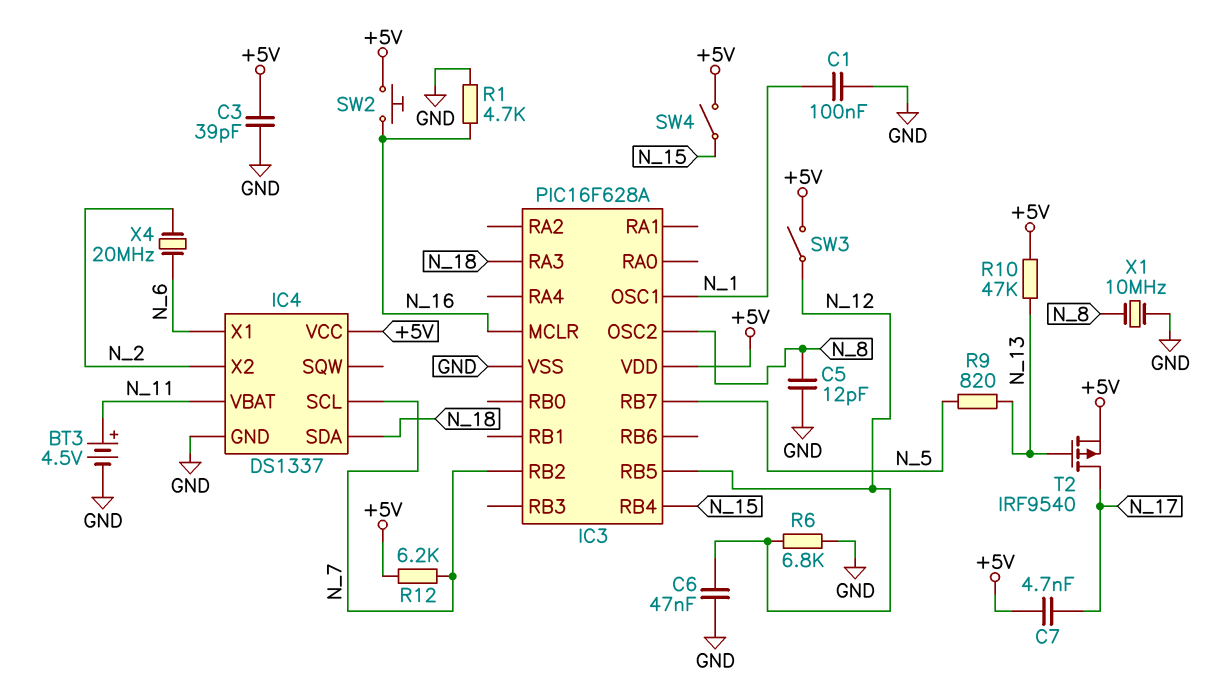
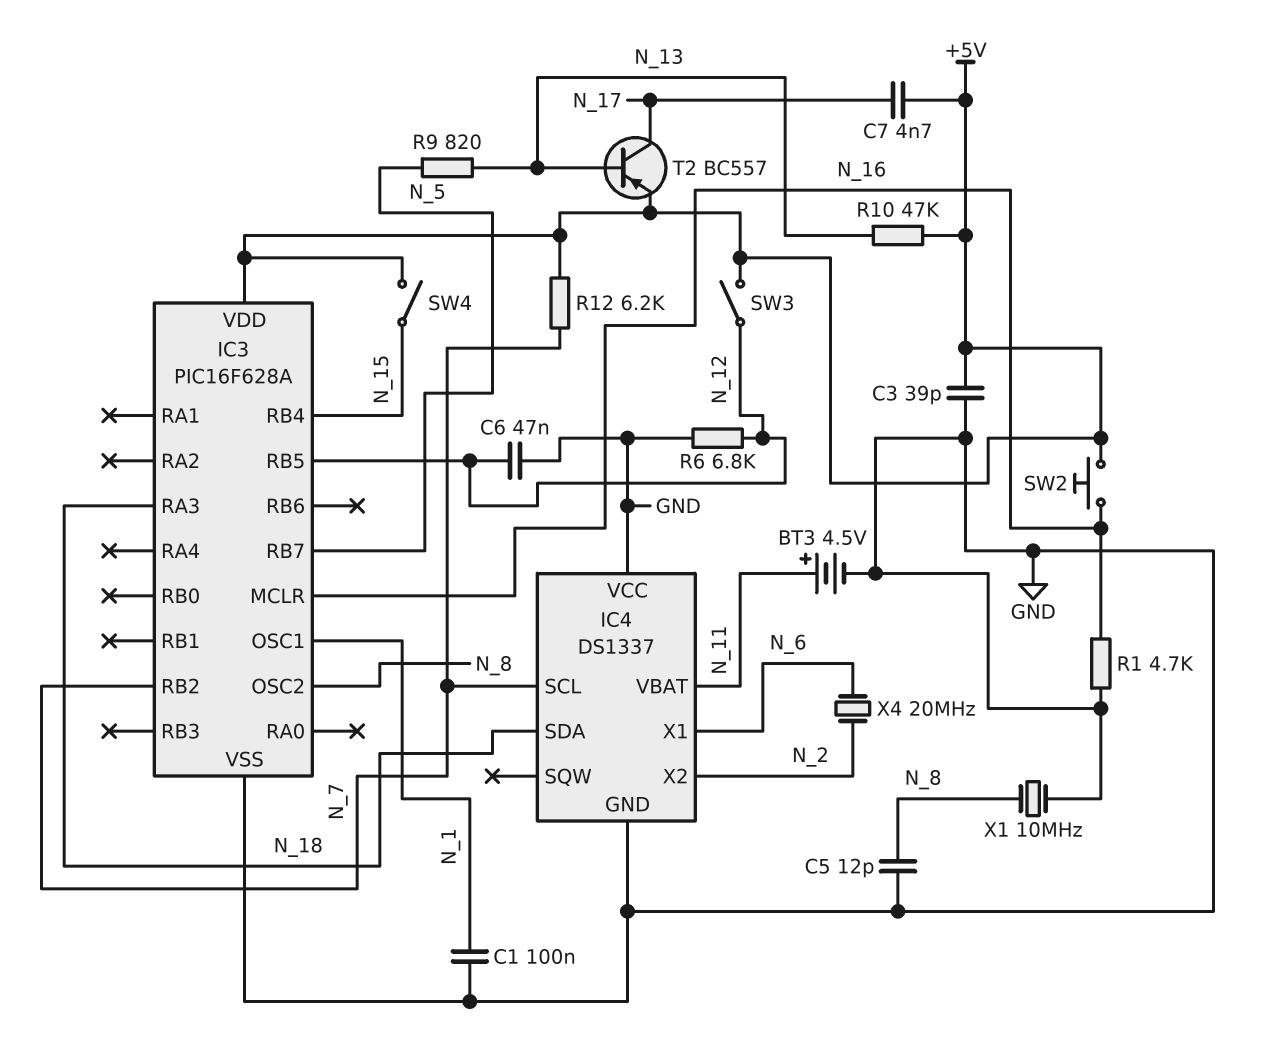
IC4 pin VCC: +5V -> GND
T2: PMOS IRF9540 (G N_13, D N_17, S +5V) -> PNP BC557 (B N_13, C N_17, E +5V)

